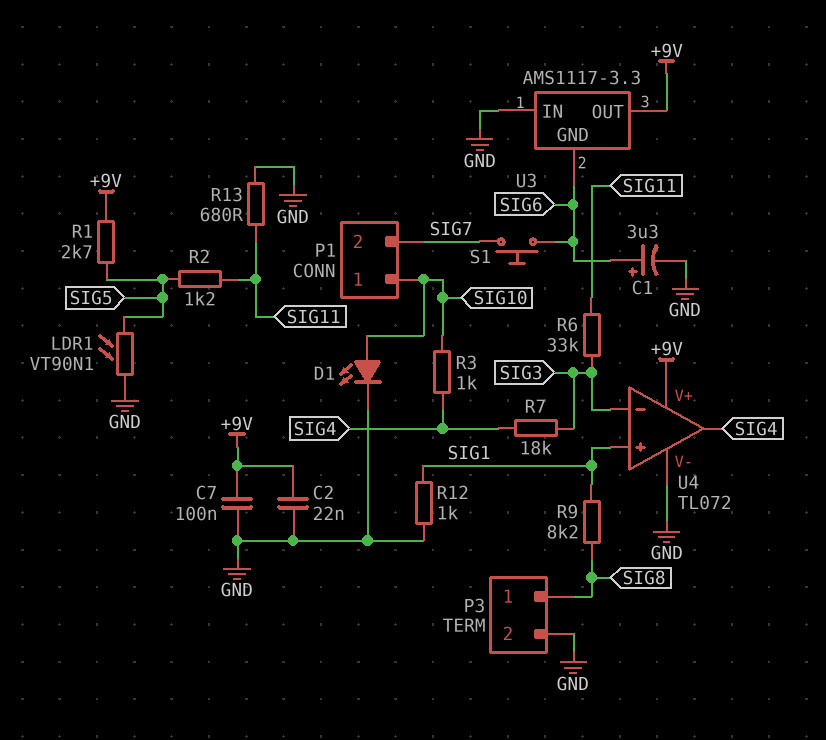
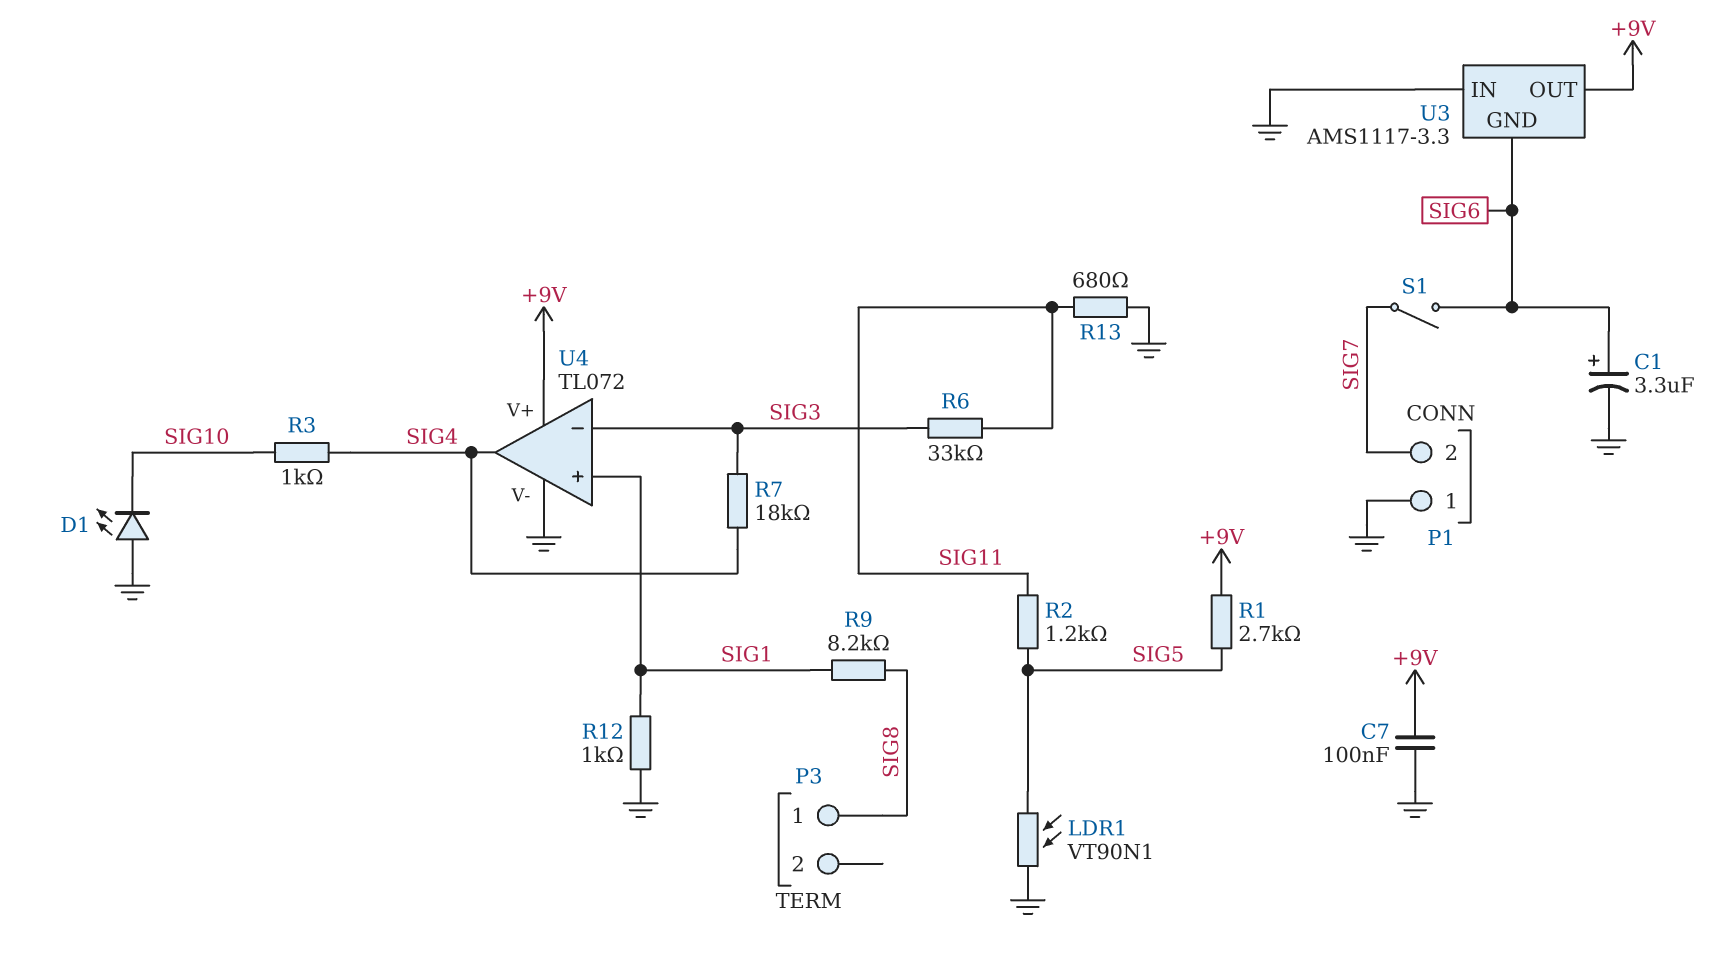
C2: 22nF (+9V, GND) -> none
D1: LED (A SIG10, K GND) -> LED (A GND, K SIG10)
P1 pin 1: SIG10 -> GND
P3 pin 2: GND -> none
S1: button (SIG6, SIG7) -> switch (SIG6, SIG7)

